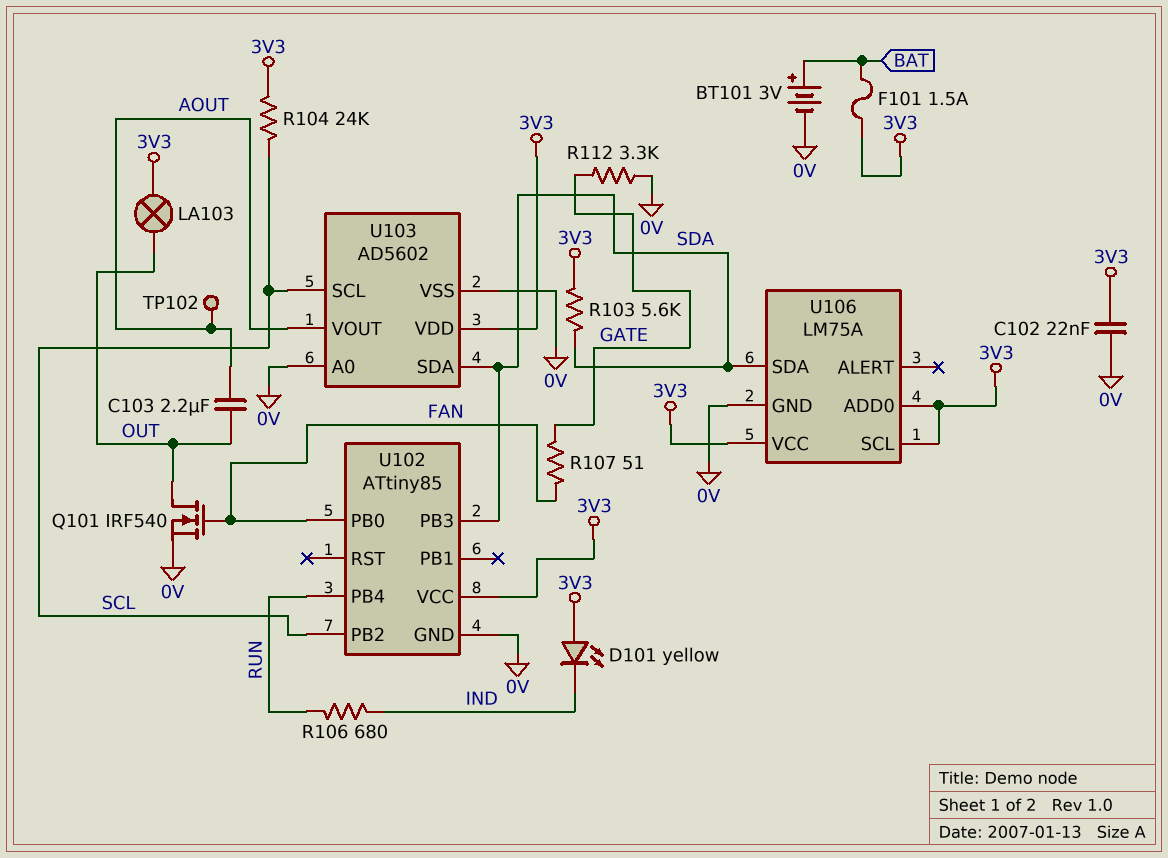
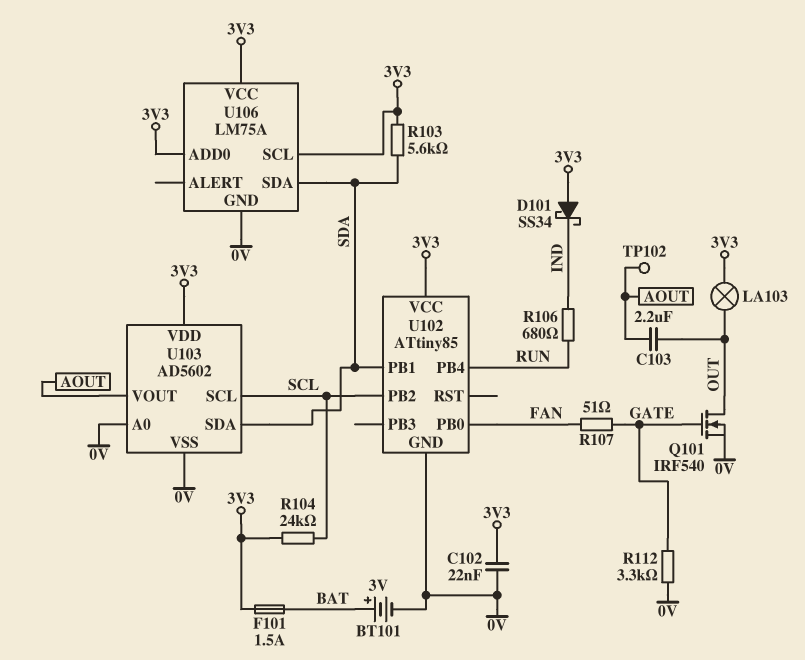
D101: LED yellow (A 3V3, K IND) -> schottky SS34 (A 3V3, K IND)
Q101: NMOS IRF540 (G FAN, D OUT, S 0V) -> NMOS IRF540 (G GATE, D OUT, S 0V)
U102 pin PB1: none -> SDA
U102 pin PB3: SDA -> none

